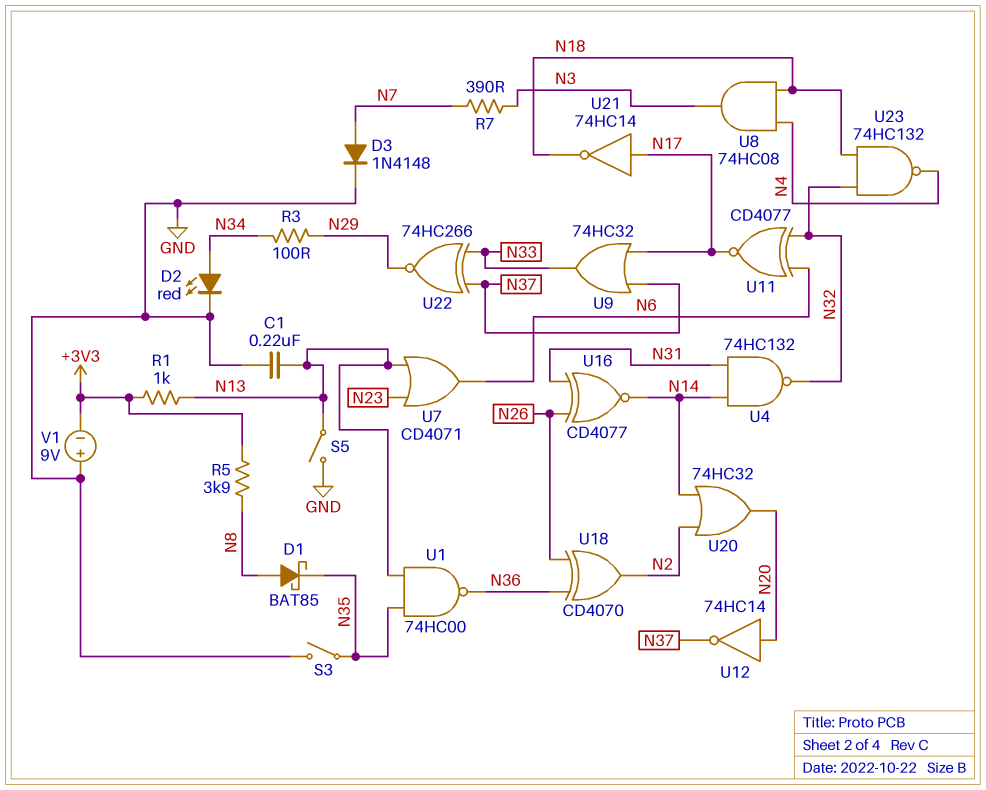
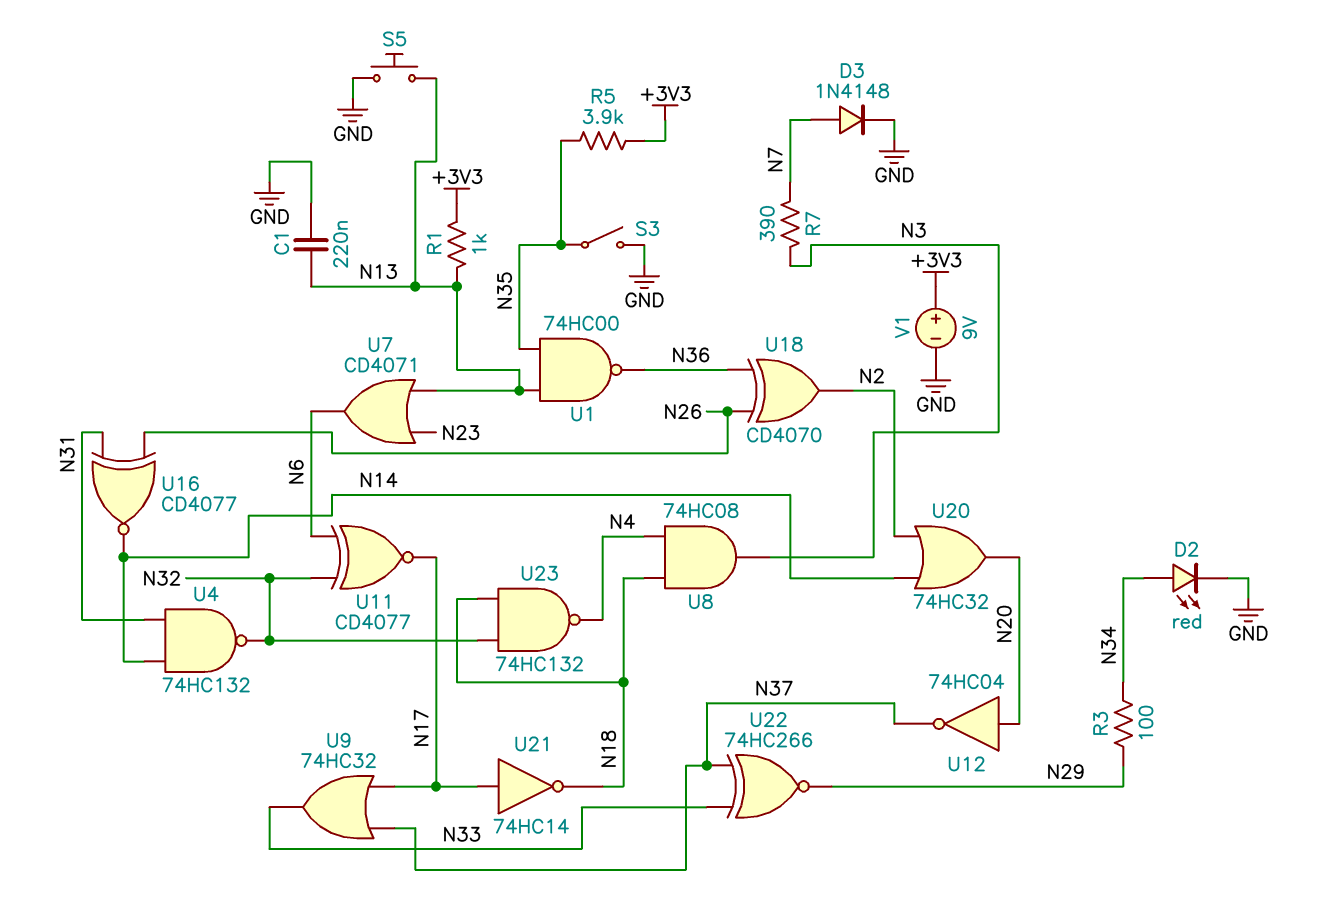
D1: schottky BAT85 (A N8, K N35) -> none
R5: 3.9k (+3V3, N8) -> 3.9k (+3V3, N35)
S5: switch (GND, N13) -> button (GND, N13)
U12: NOT 74HC14 (in N20, out N37) -> NOT 74HC04 (in N20, out N37)
V1: 9V (plus GND, minus +3V3) -> 9V (plus +3V3, minus GND)

